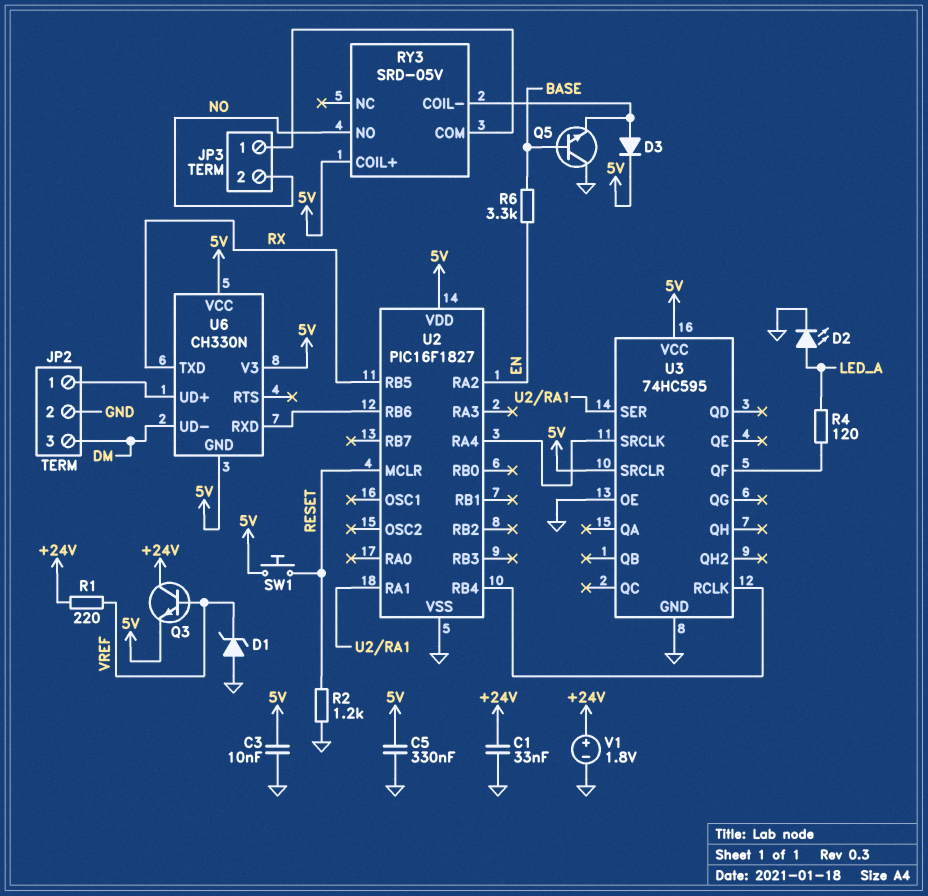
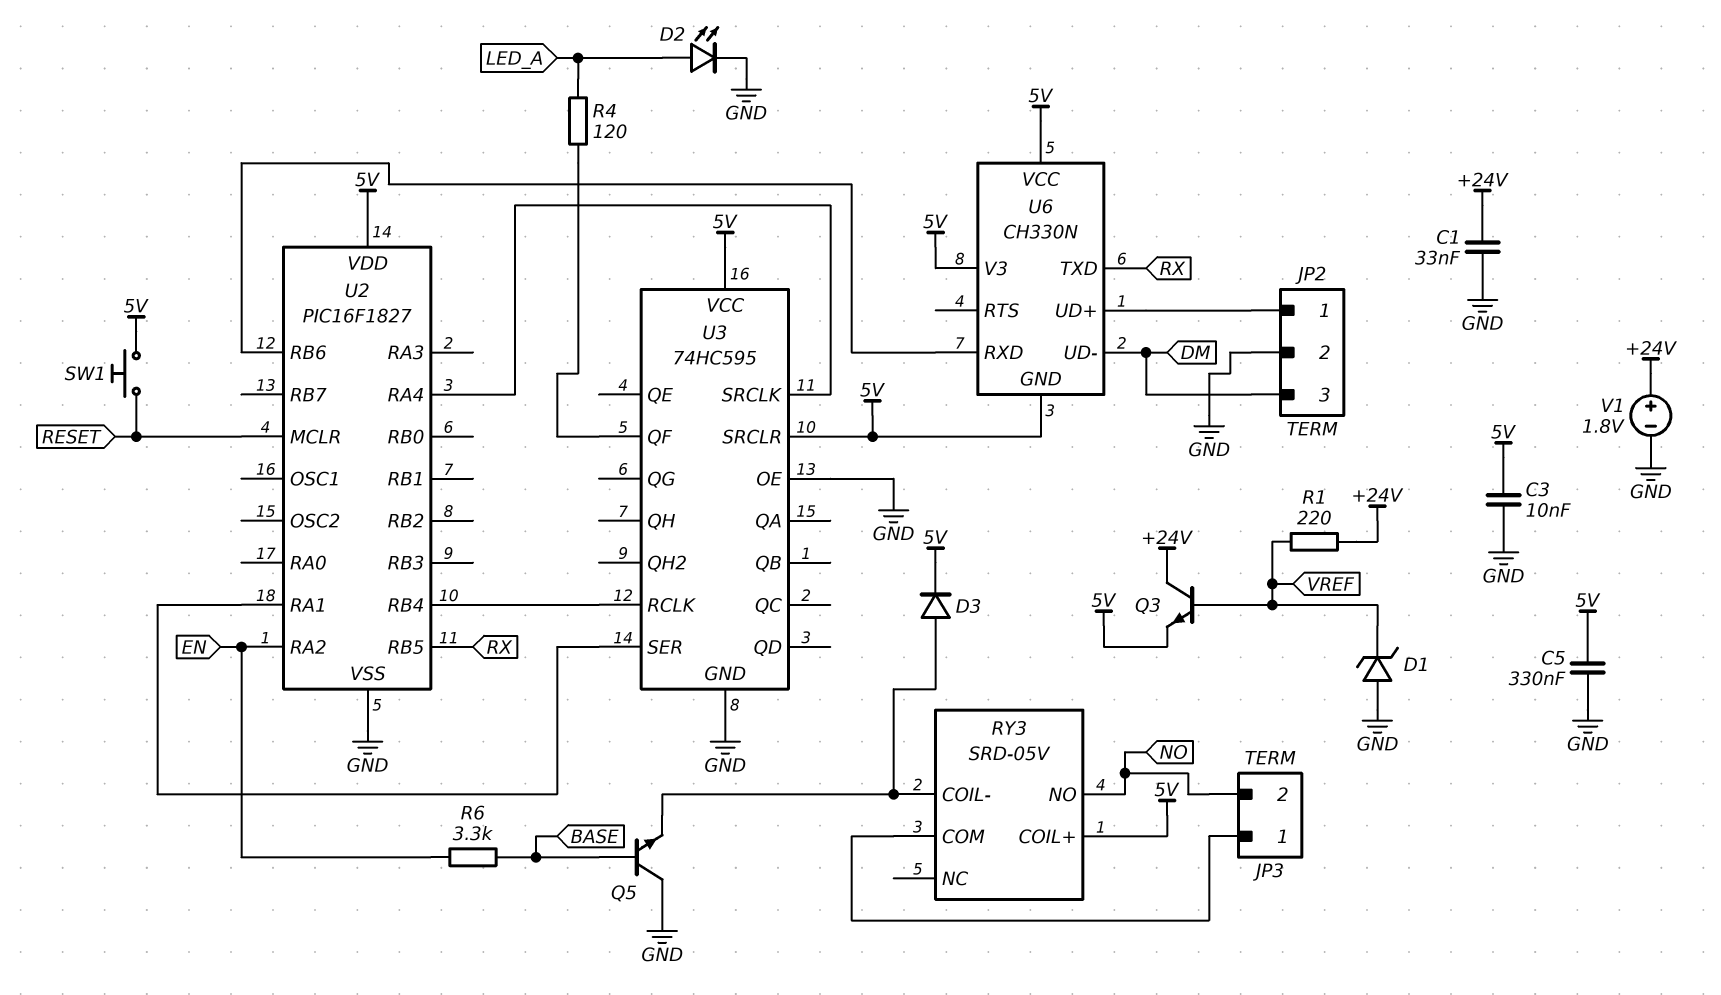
R2: 1.2k (GND, RESET) -> none

